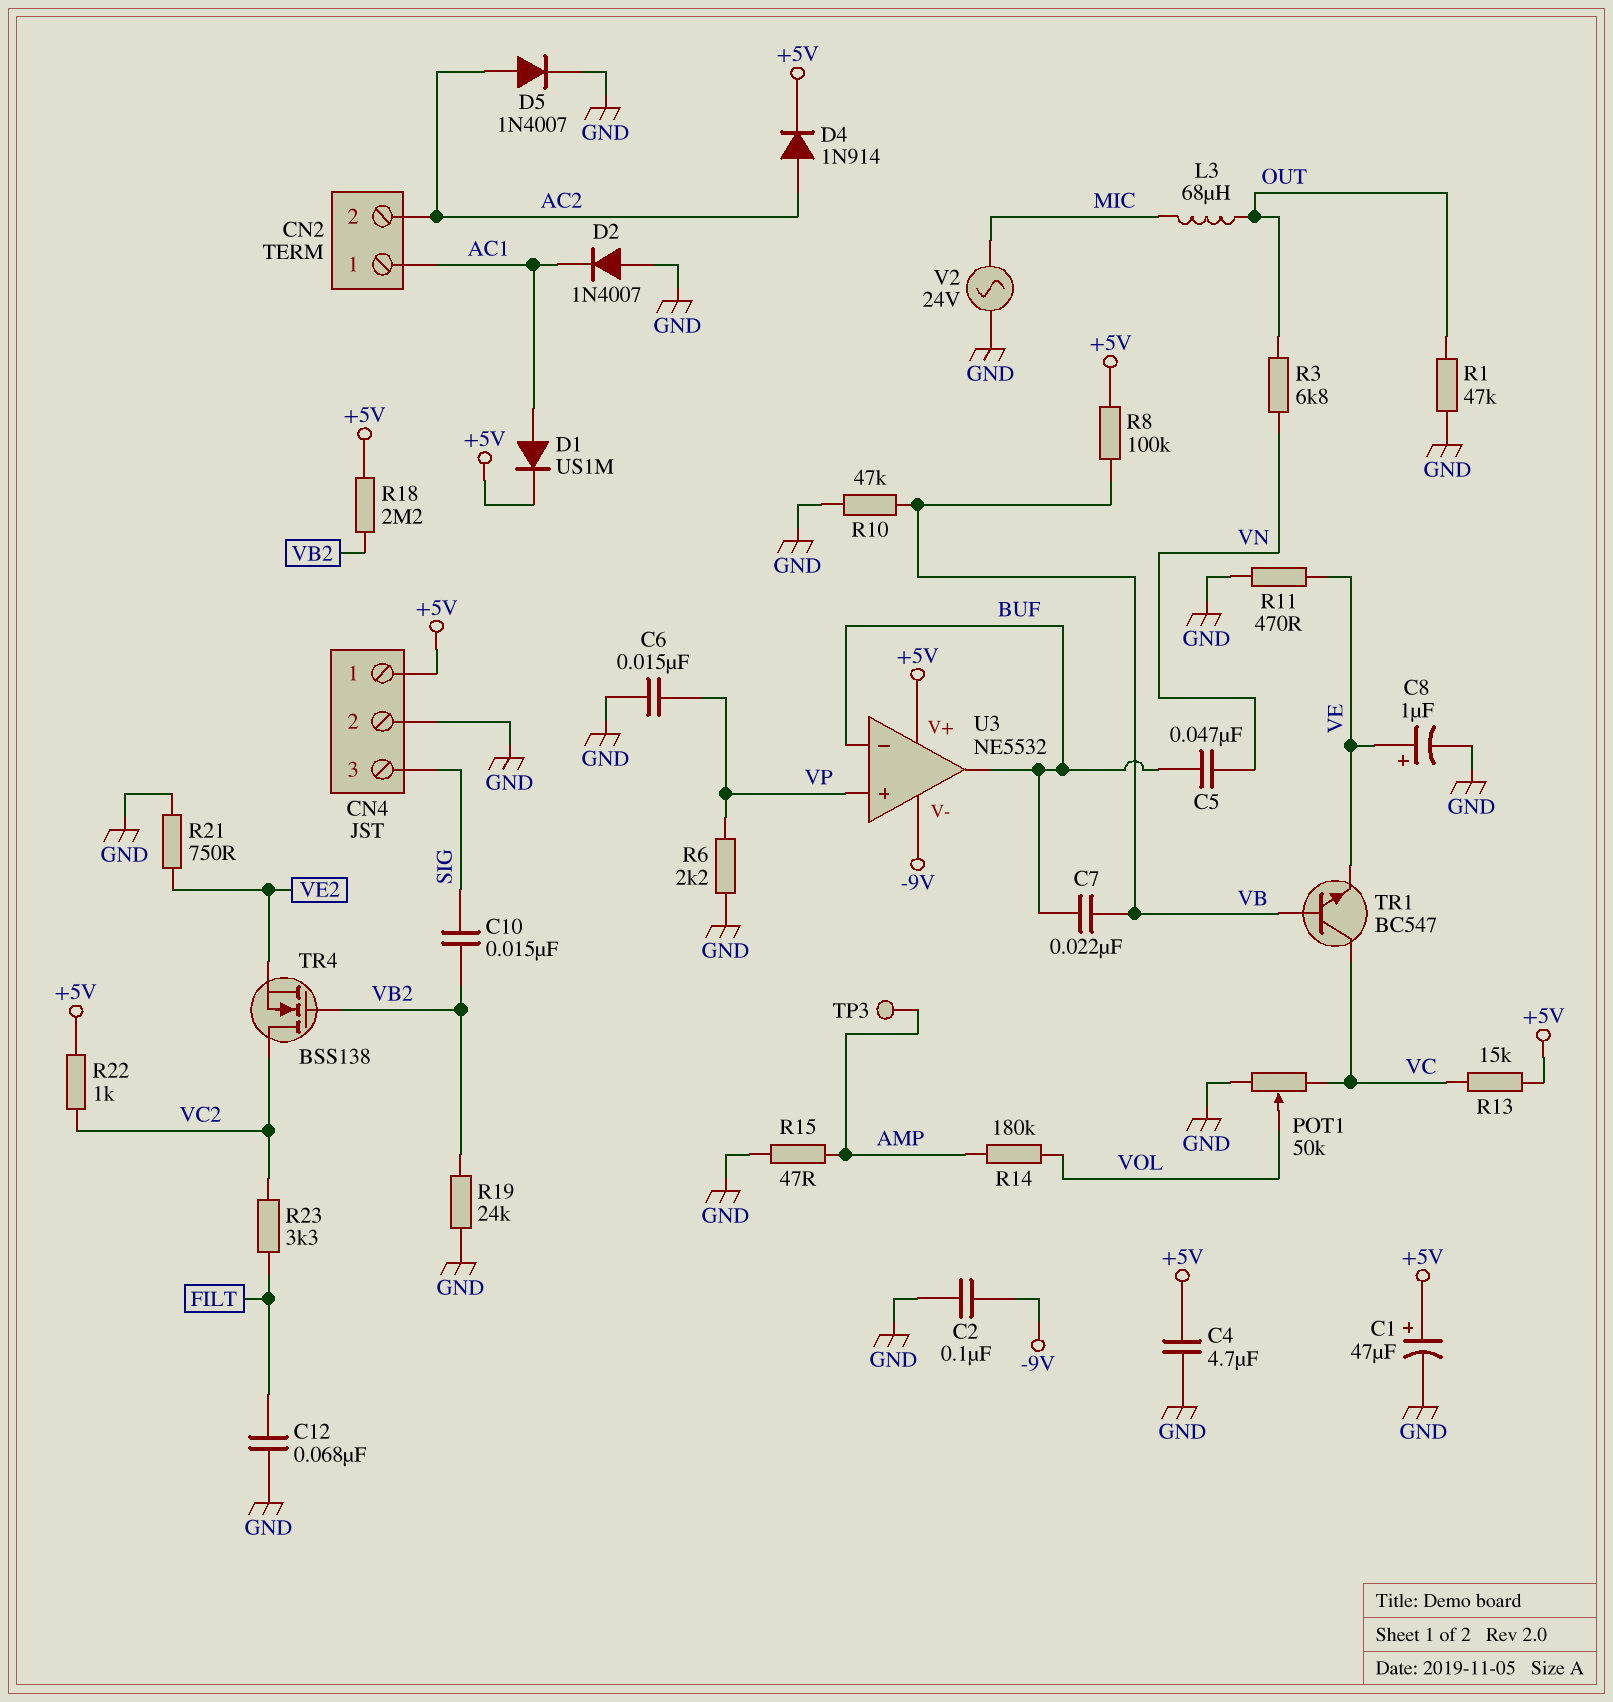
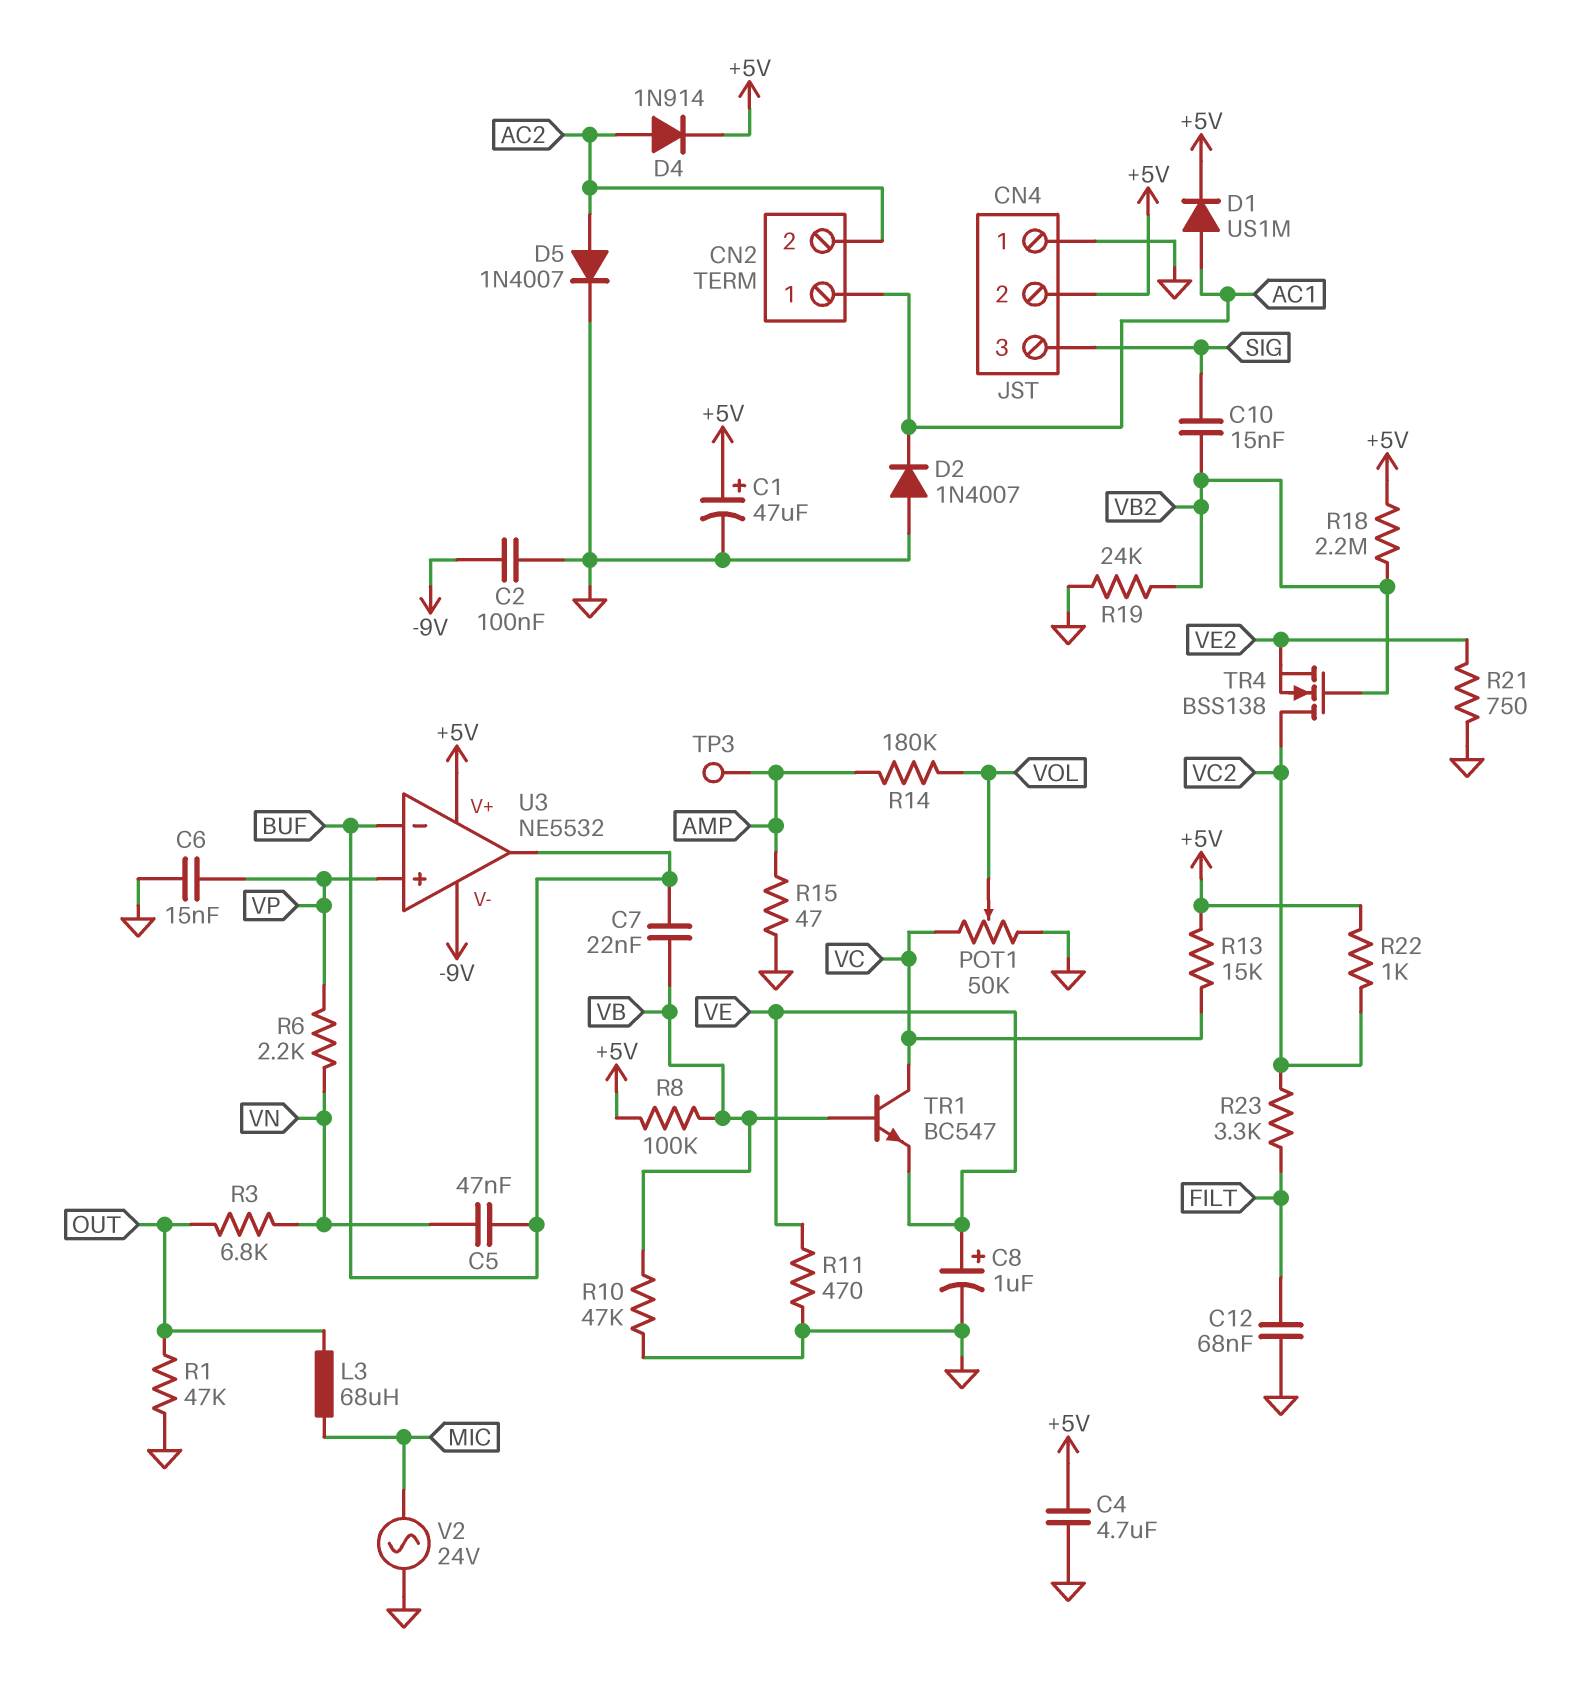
CN4 pin 1: +5V -> GND
CN4 pin 2: GND -> +5V
R6: 2.2k (GND, VP) -> 2.2k (VN, VP)

